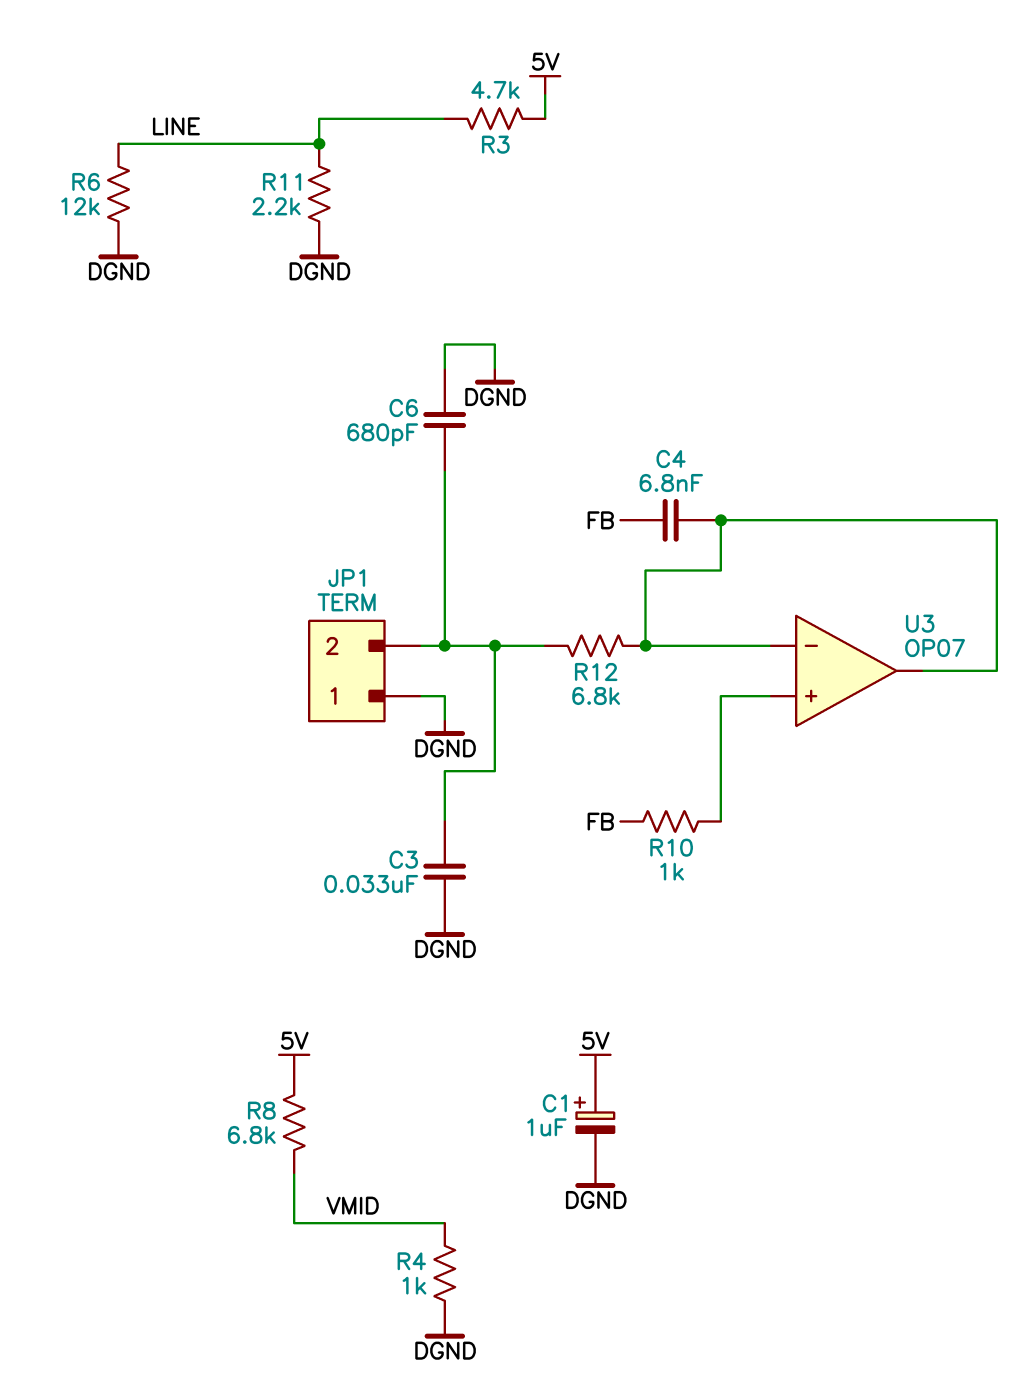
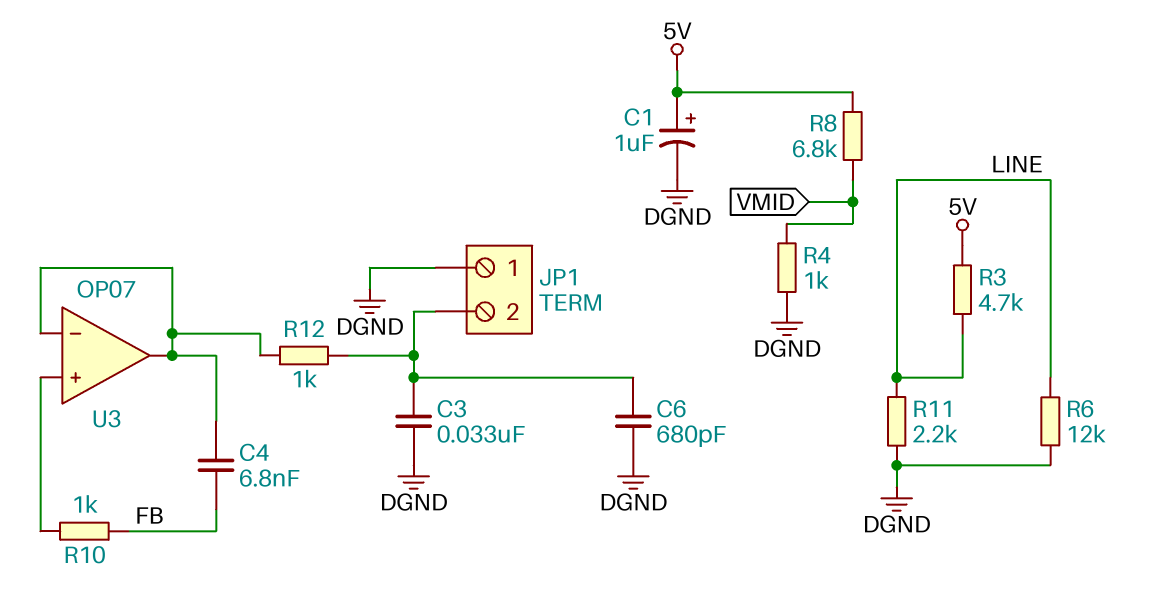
R12: 6.8k (JP1/2, U3/in-) -> 1k (JP1/2, U3/in-)

